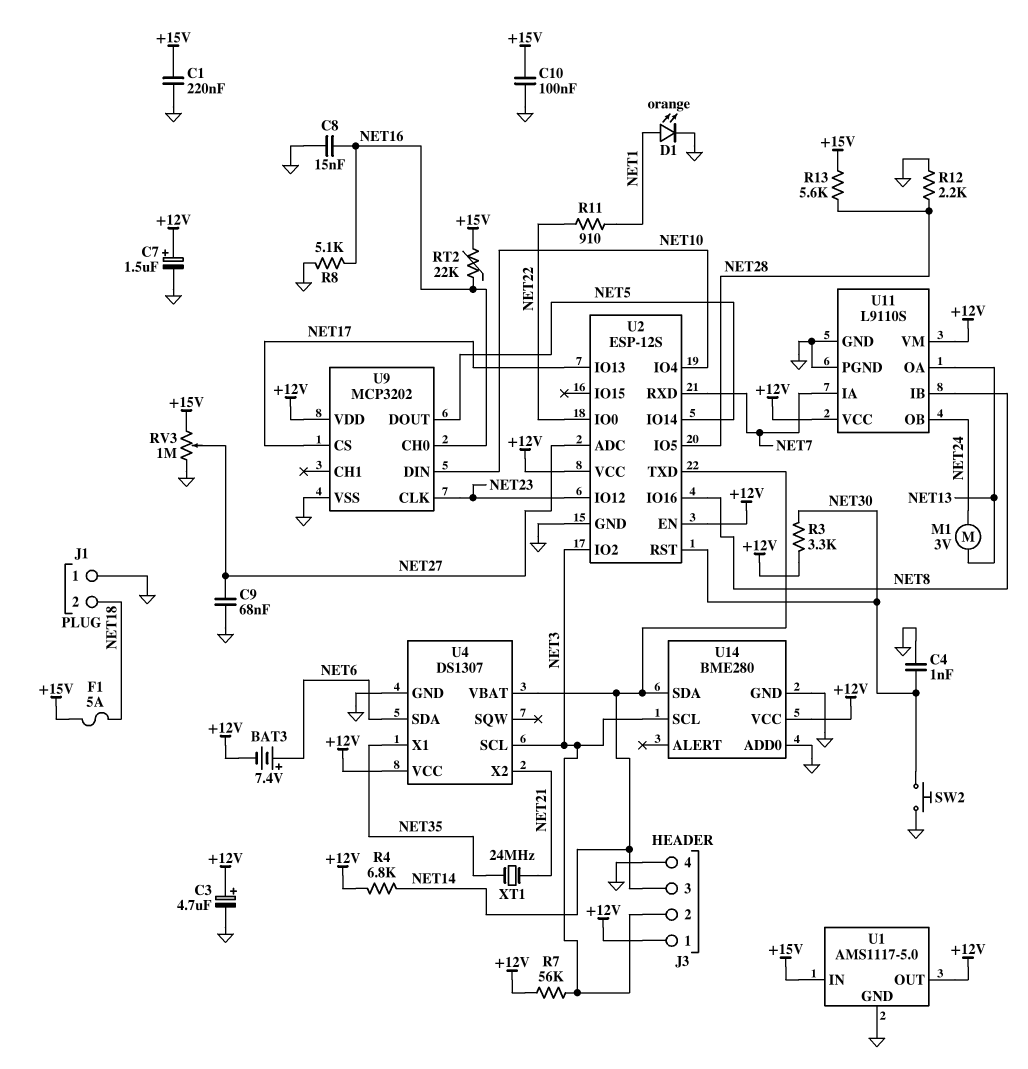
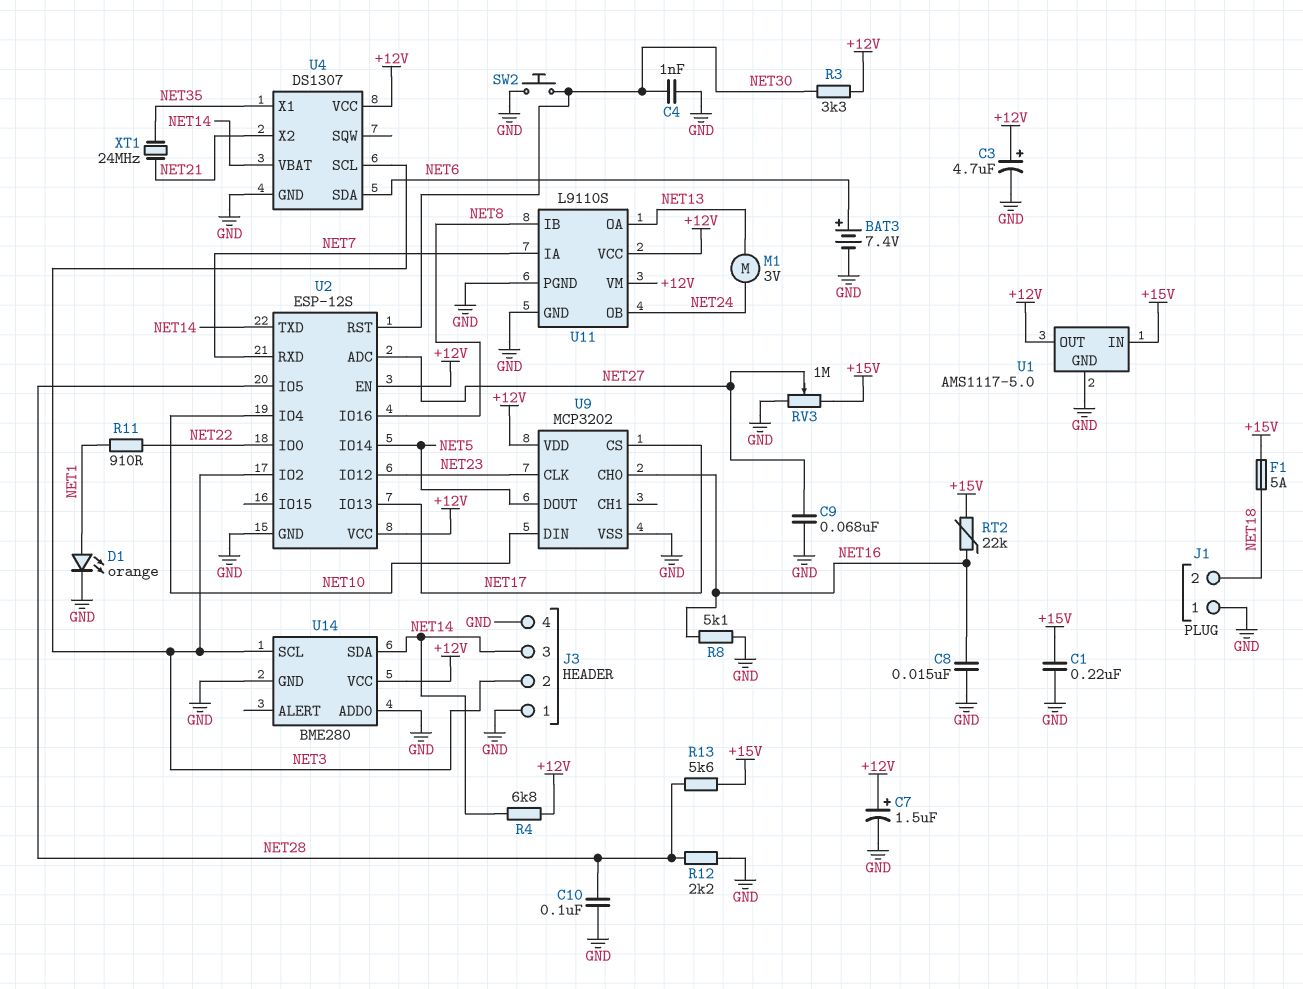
BAT3: 7.4V (plus NET6, minus +12V) -> 7.4V (plus NET6, minus GND)
C10: 100nF (+15V, GND) -> 100nF (GND, NET28)
J3 pin 1: +12V -> GND
R7: 56k (+12V, NET3) -> none

